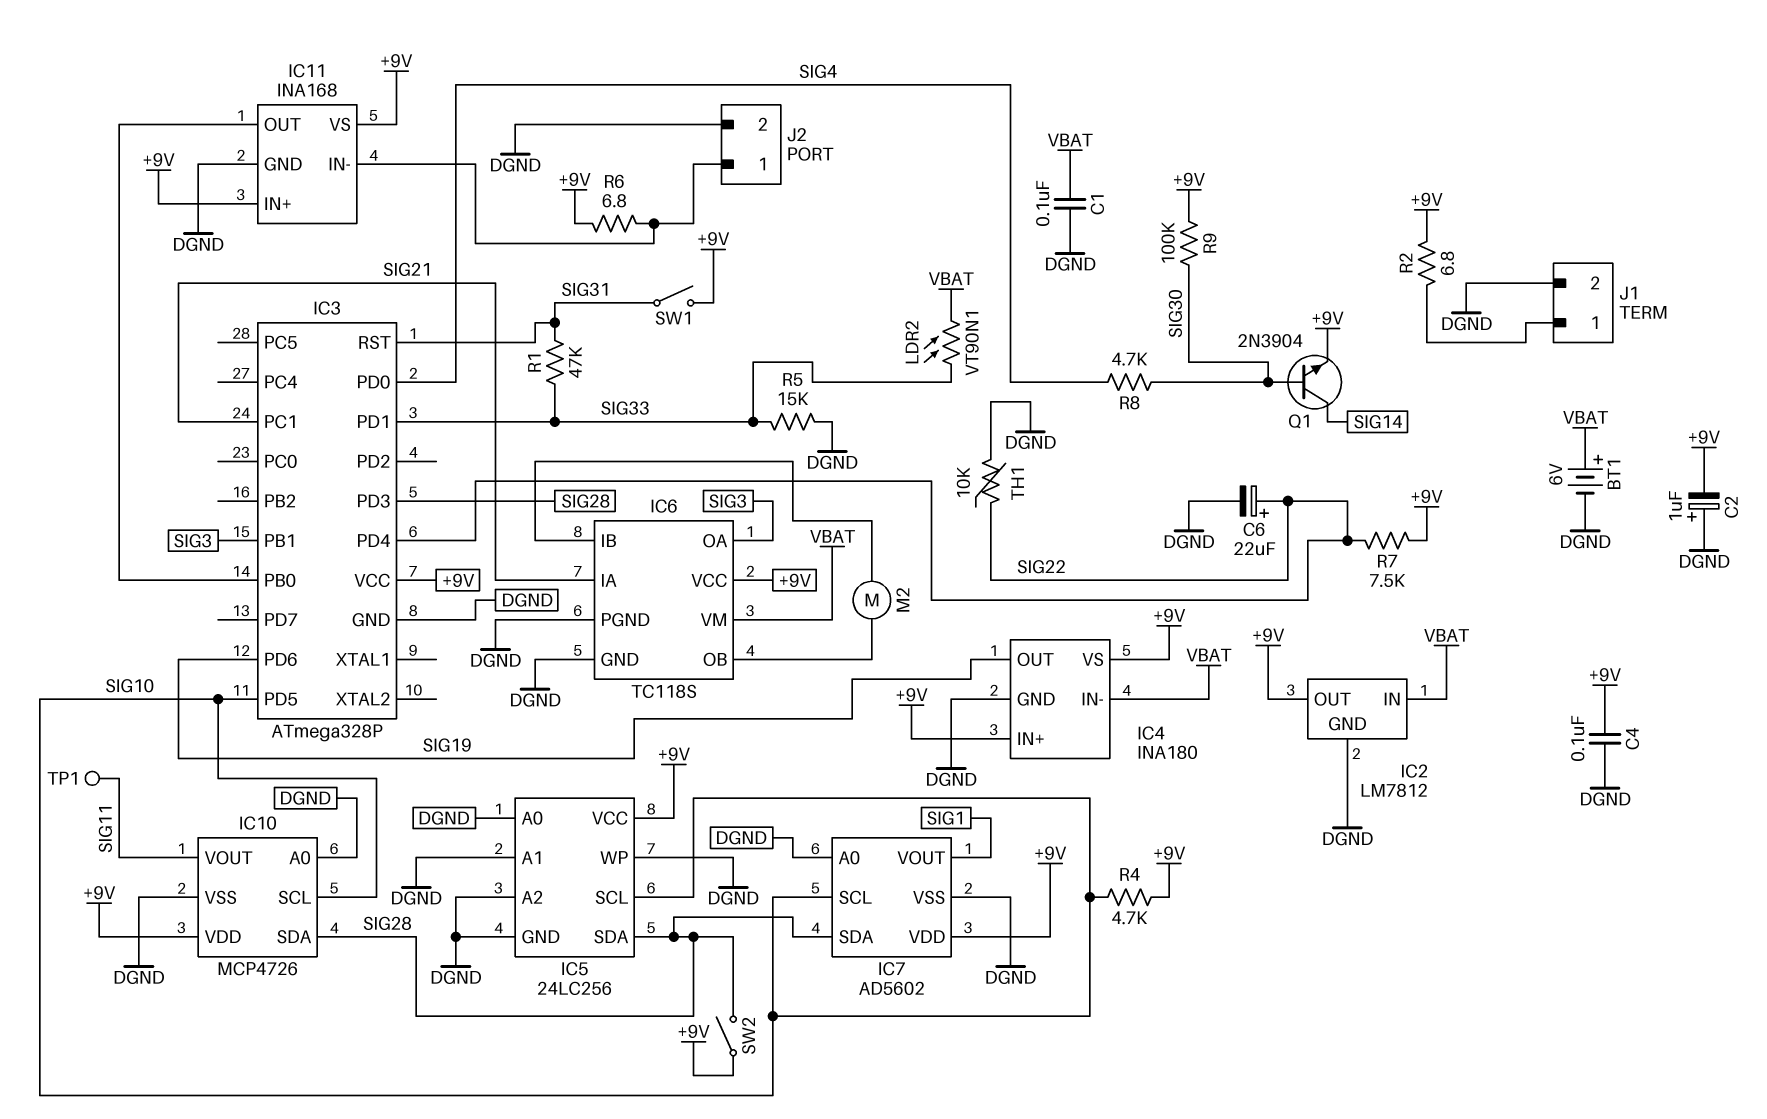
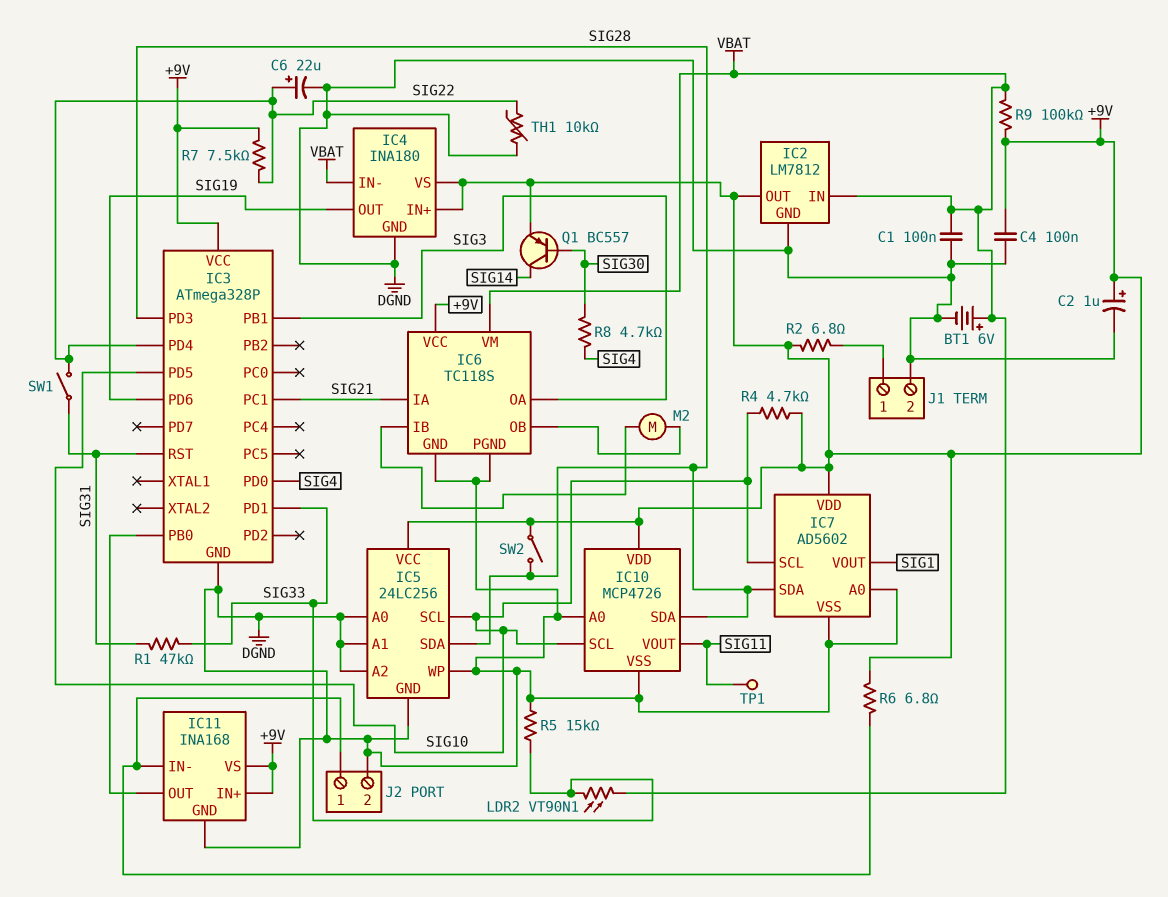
C2: 1uF (plus DGND, minus +9V) -> 1uF (plus +9V, minus DGND)
Q1: NPN 2N3904 (B SIG30, C SIG14, E +9V) -> PNP BC557 (B SIG30, C SIG14, E +9V)
R9: 100k (+9V, SIG30) -> 100k (+9V, VBAT)
SW1: switch (+9V, SIG31) -> switch (SIG22, SIG31)

